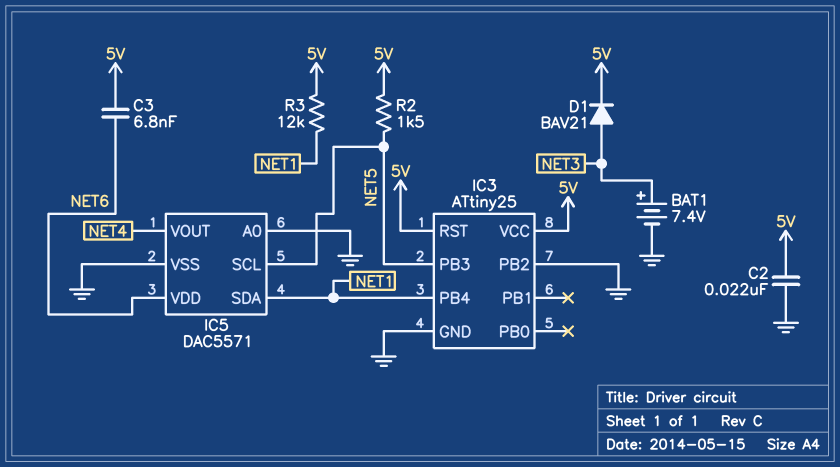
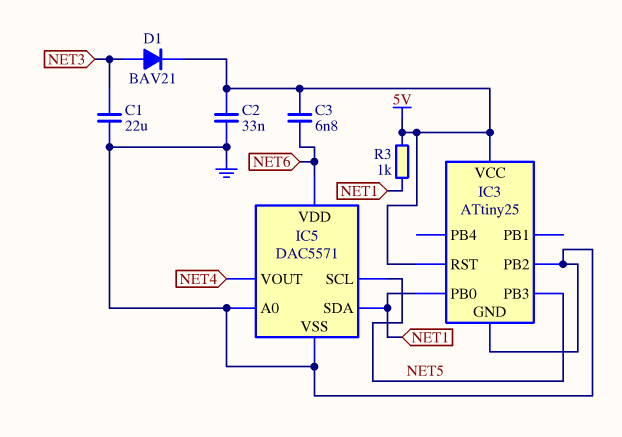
BAT1: 7.4V (plus NET3, minus GND) -> none
C1: none -> 22uF (GND, NET3)
C2: 22nF (5V, GND) -> 33nF (5V, GND)
IC3 pin PB0: none -> NET1
IC3 pin PB4: NET1 -> none
R2: 1.5k (5V, NET5) -> none
R3: 12k (5V, NET1) -> 1k (5V, NET1)

